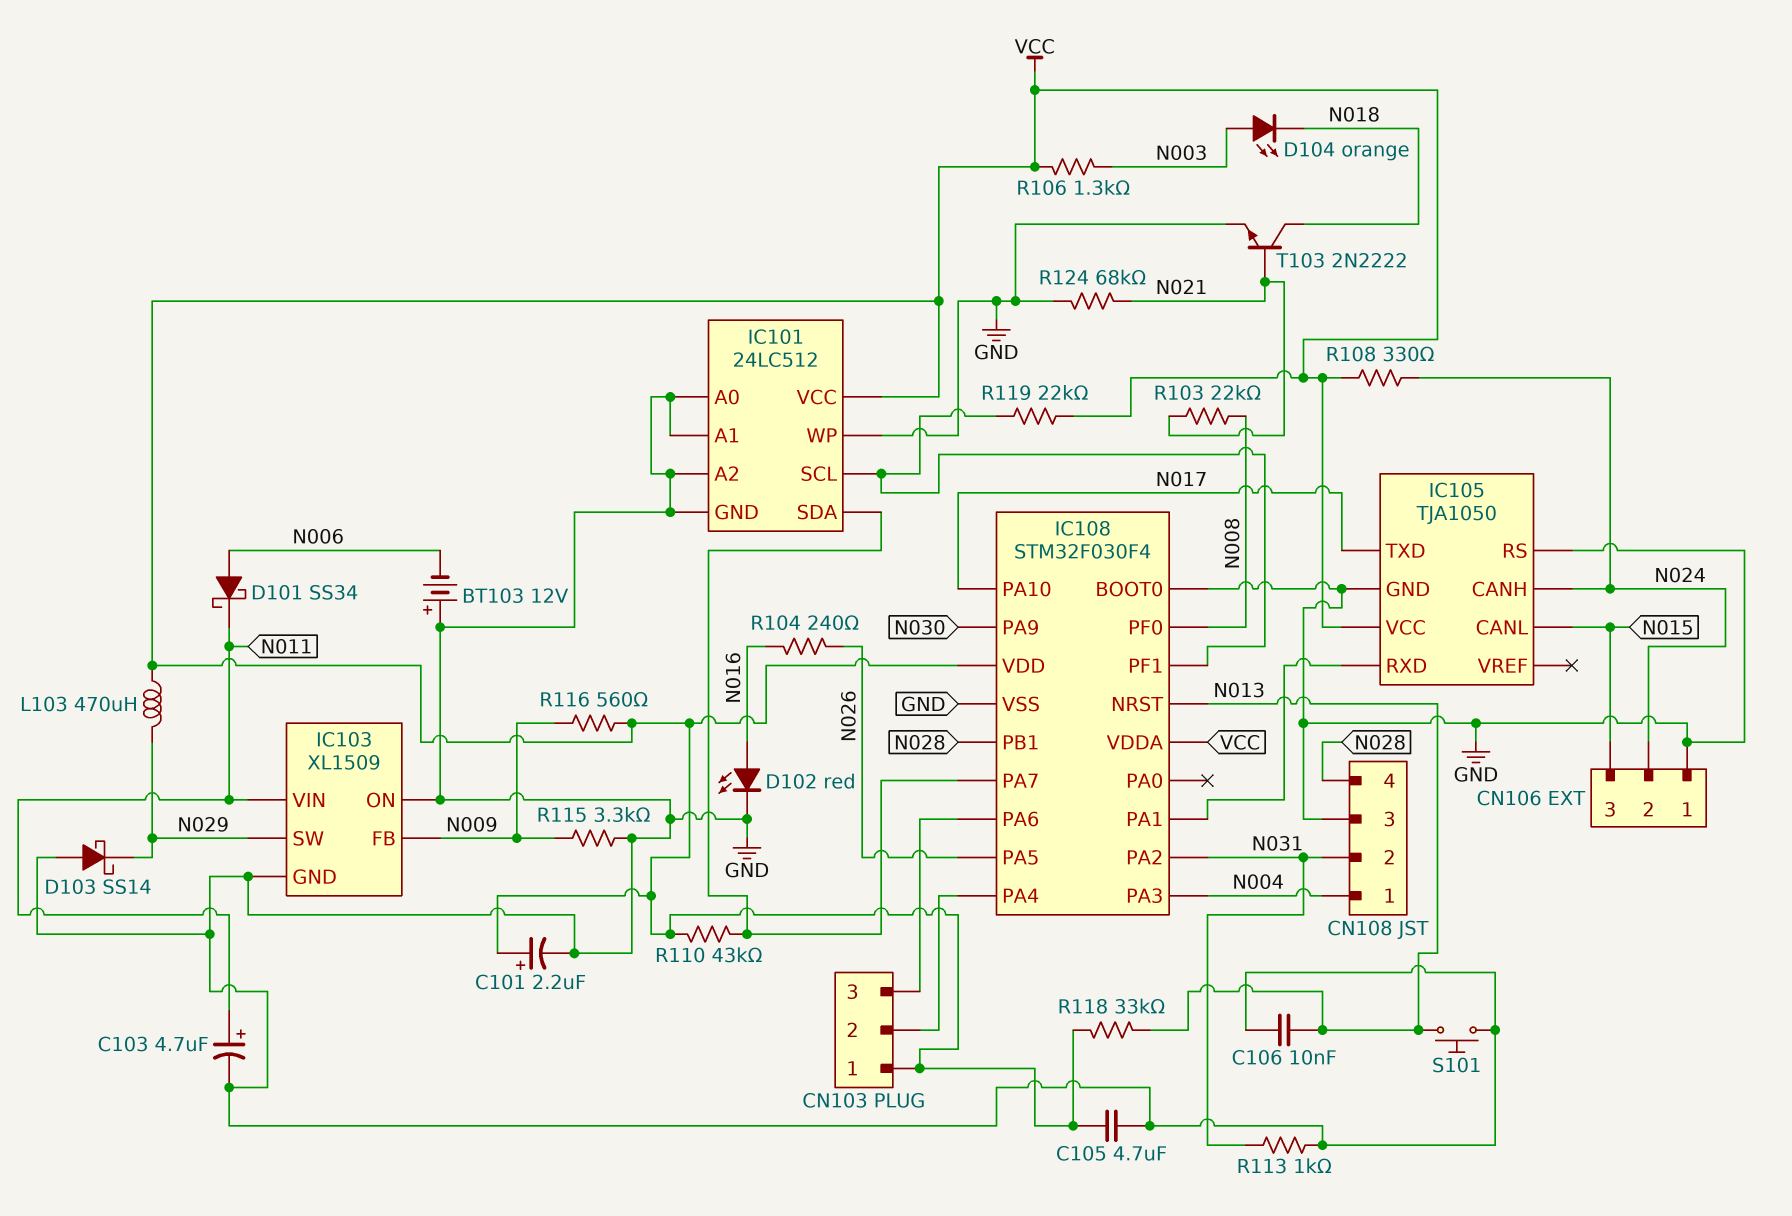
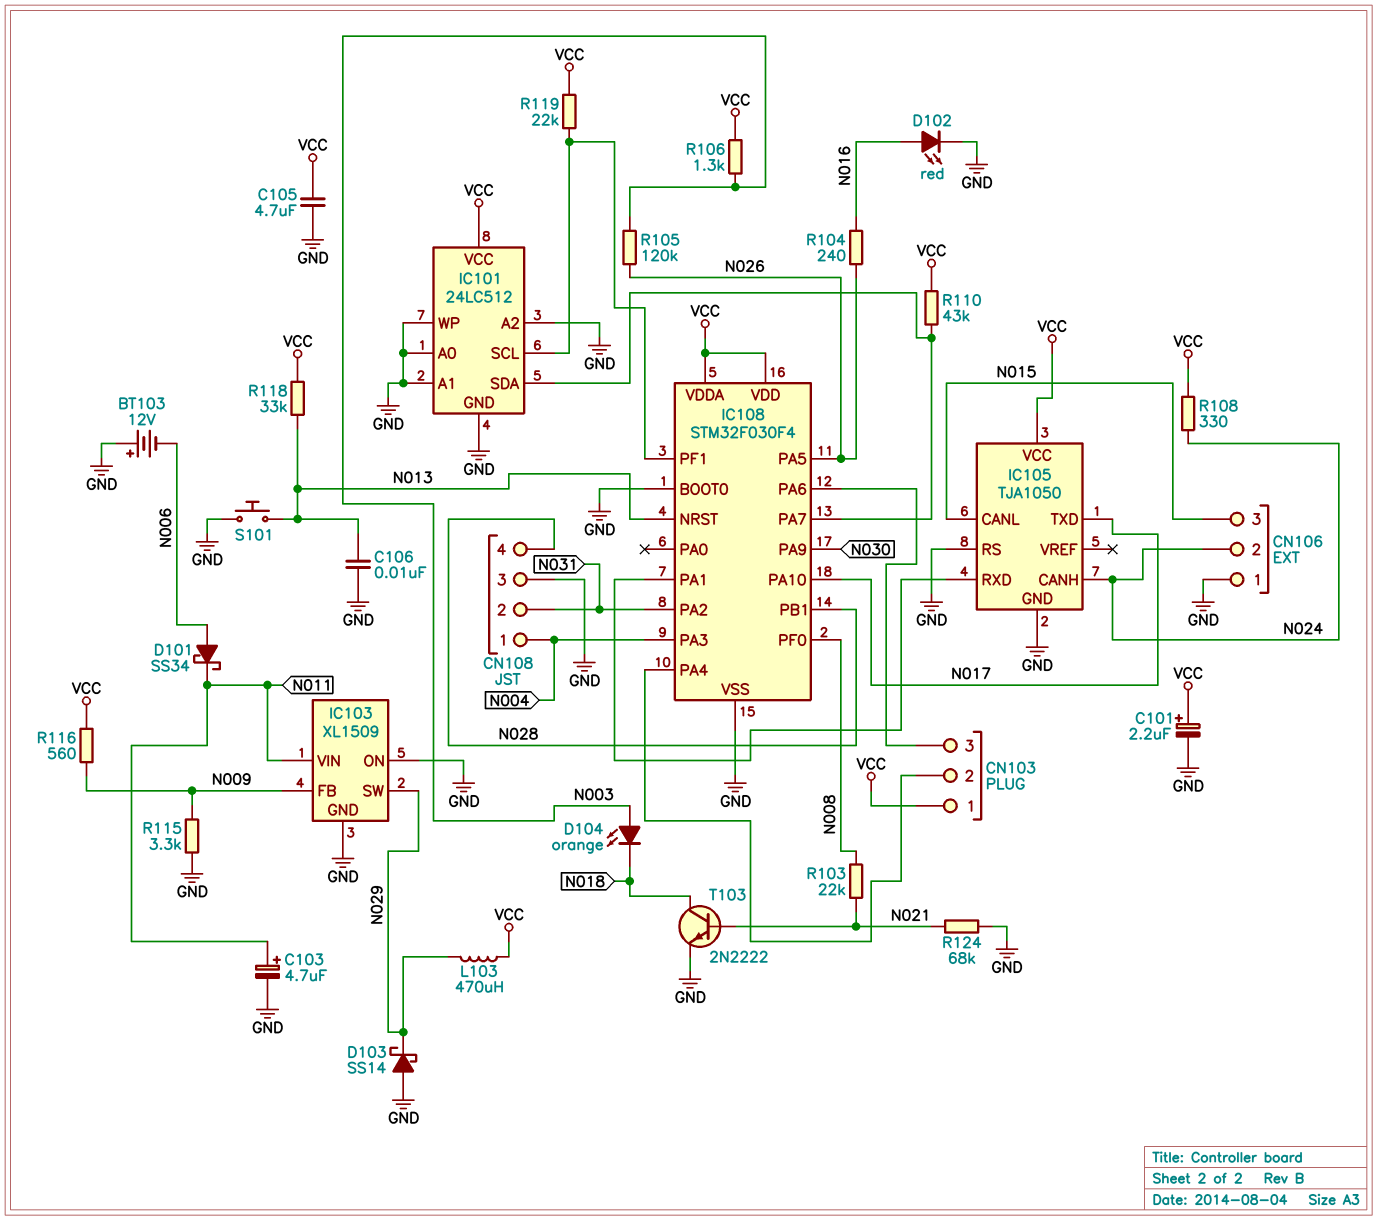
R105: none -> 120k (N003, N026)
R113: 1k (GND, N031) -> none

